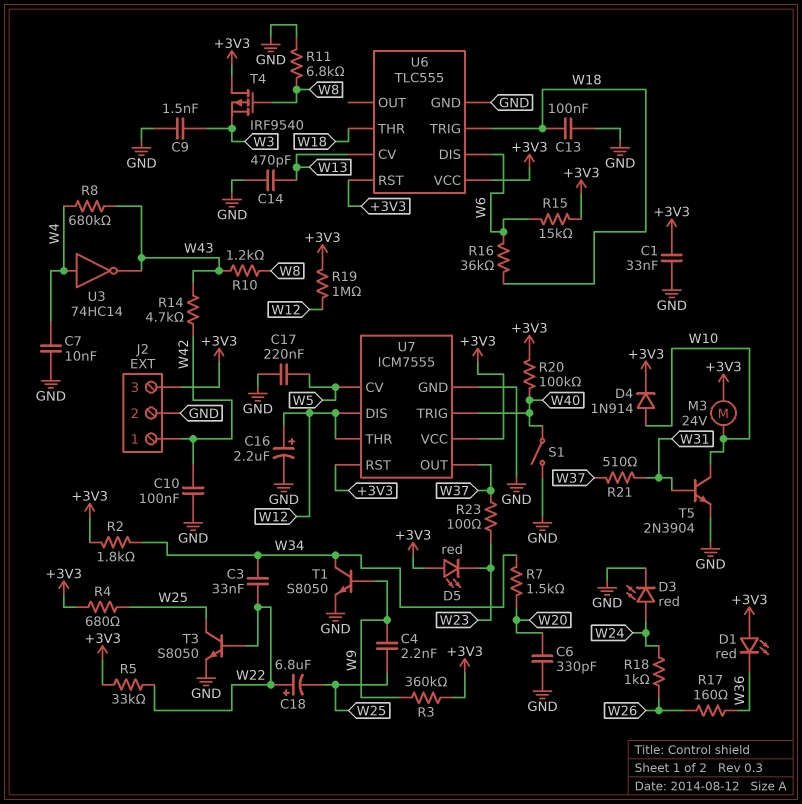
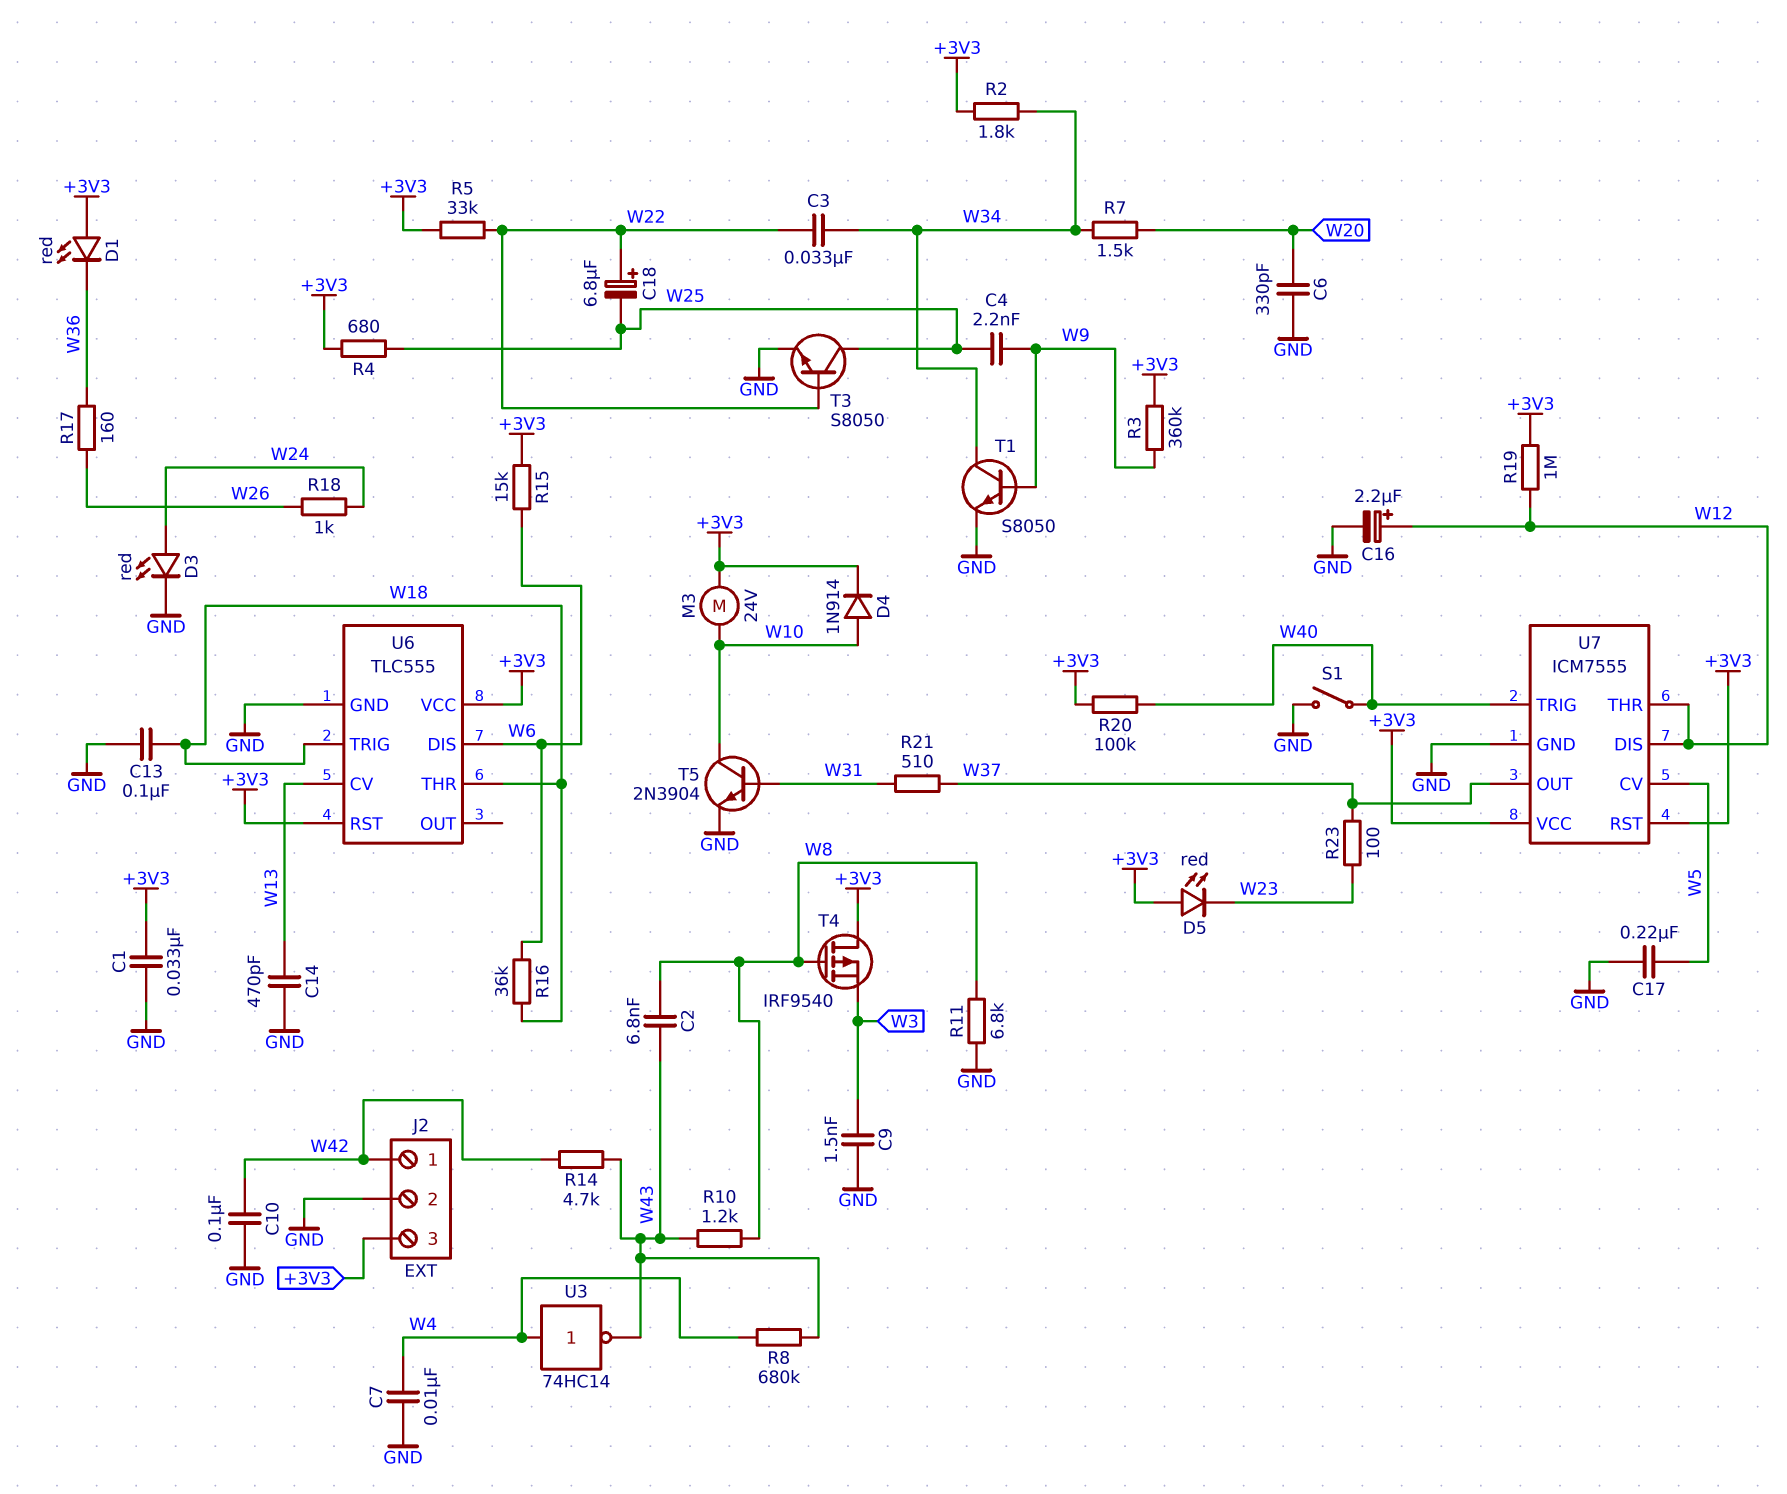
C2: none -> 6.8nF (W8, W43)

